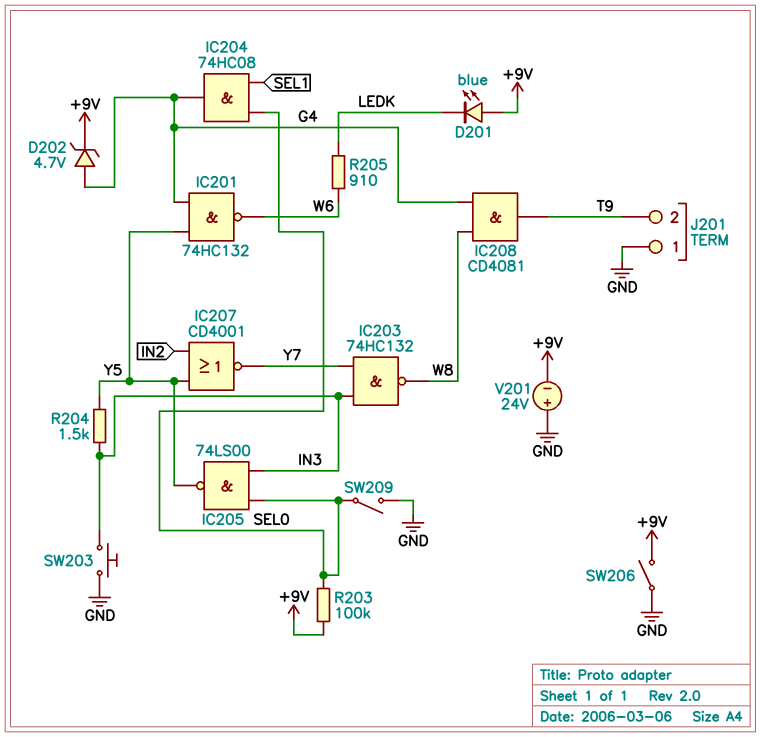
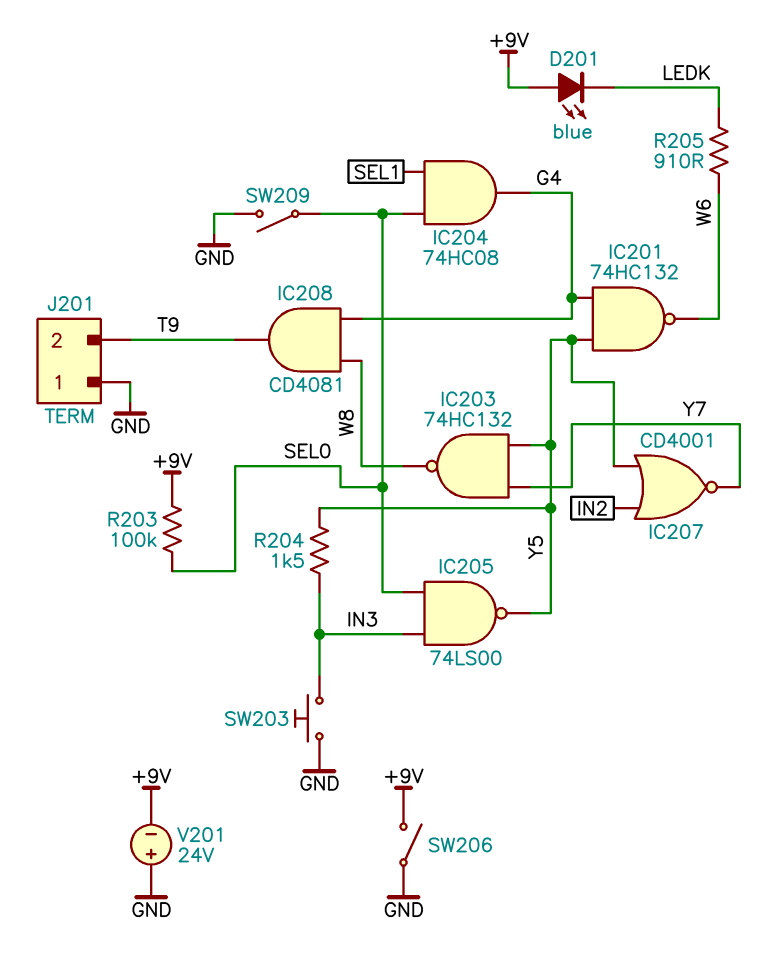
D202: zener 4.7V (A G4, K +9V) -> none
IC203: NAND 74HC132 (in IN3, in Y7, out W8) -> NAND 74HC132 (in Y5, in Y7, out W8)

